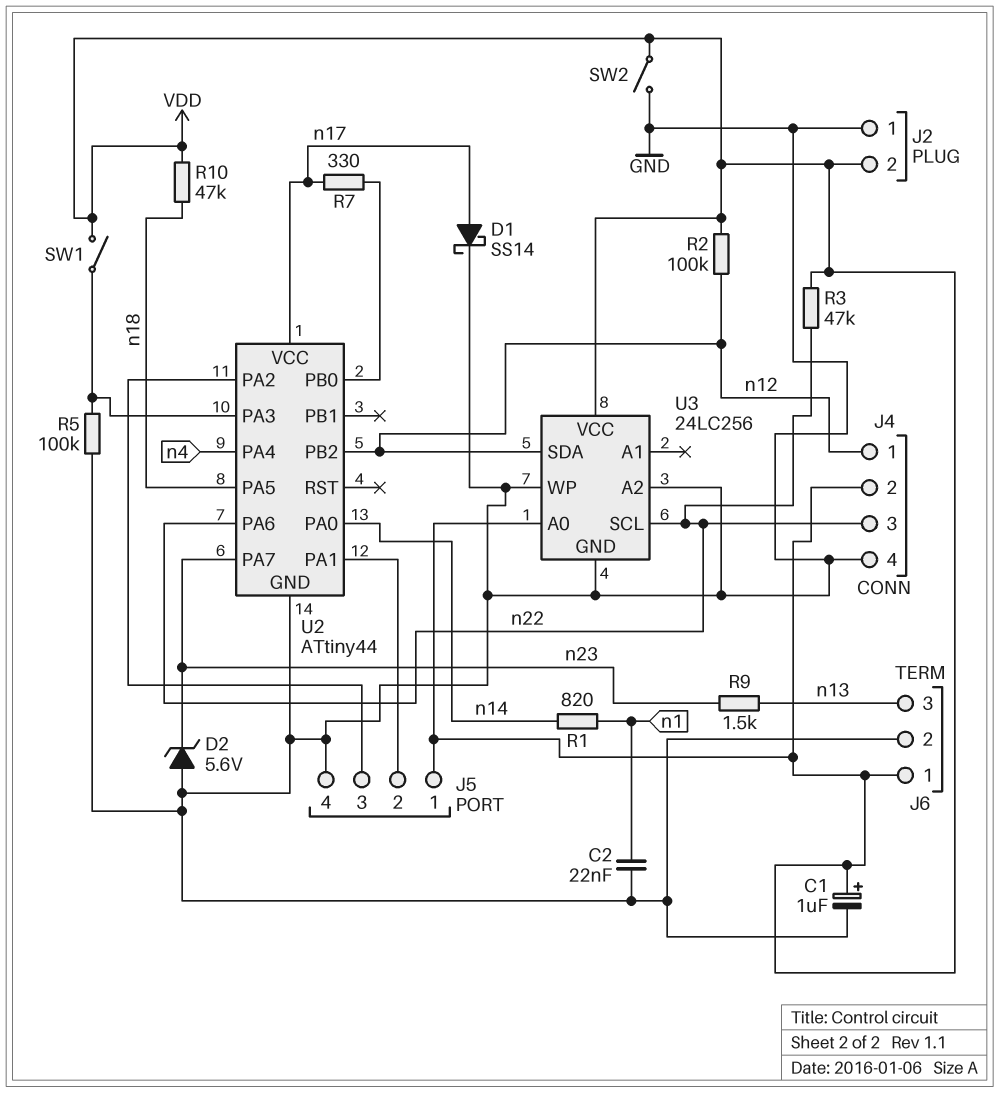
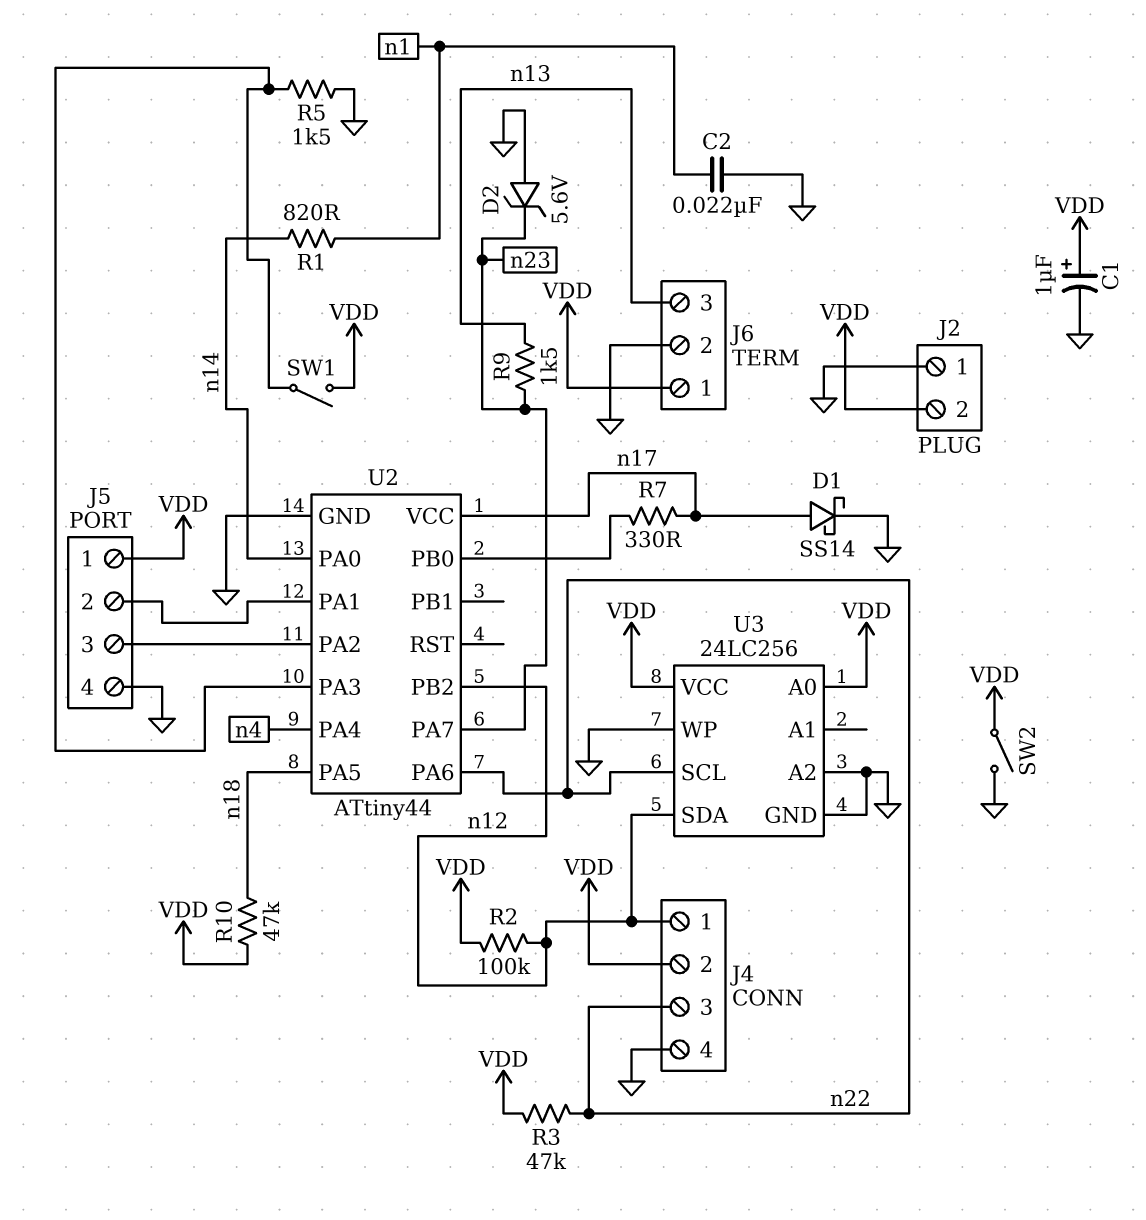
R5: 100k (GND, U2/PA3) -> 1.5k (GND, U2/PA3)

